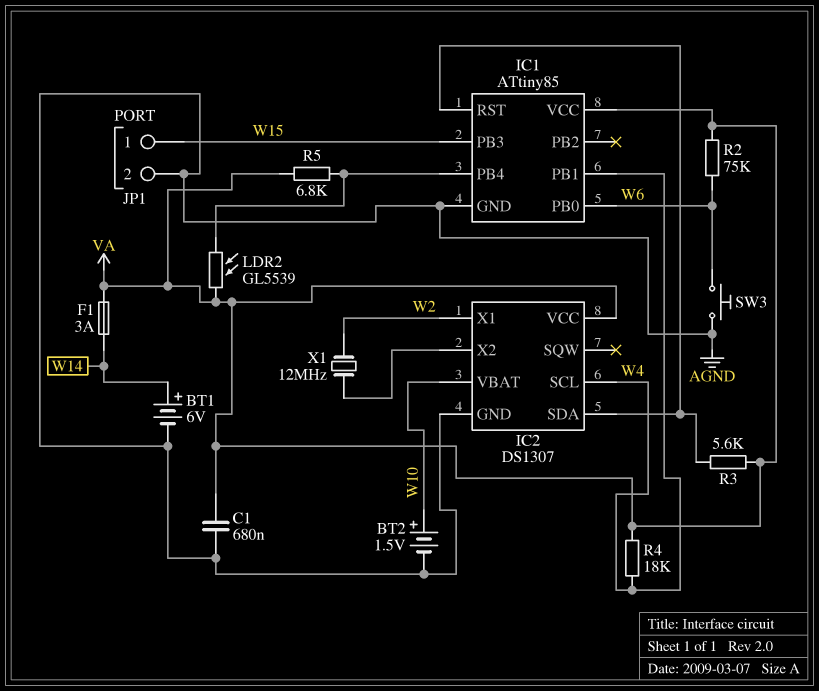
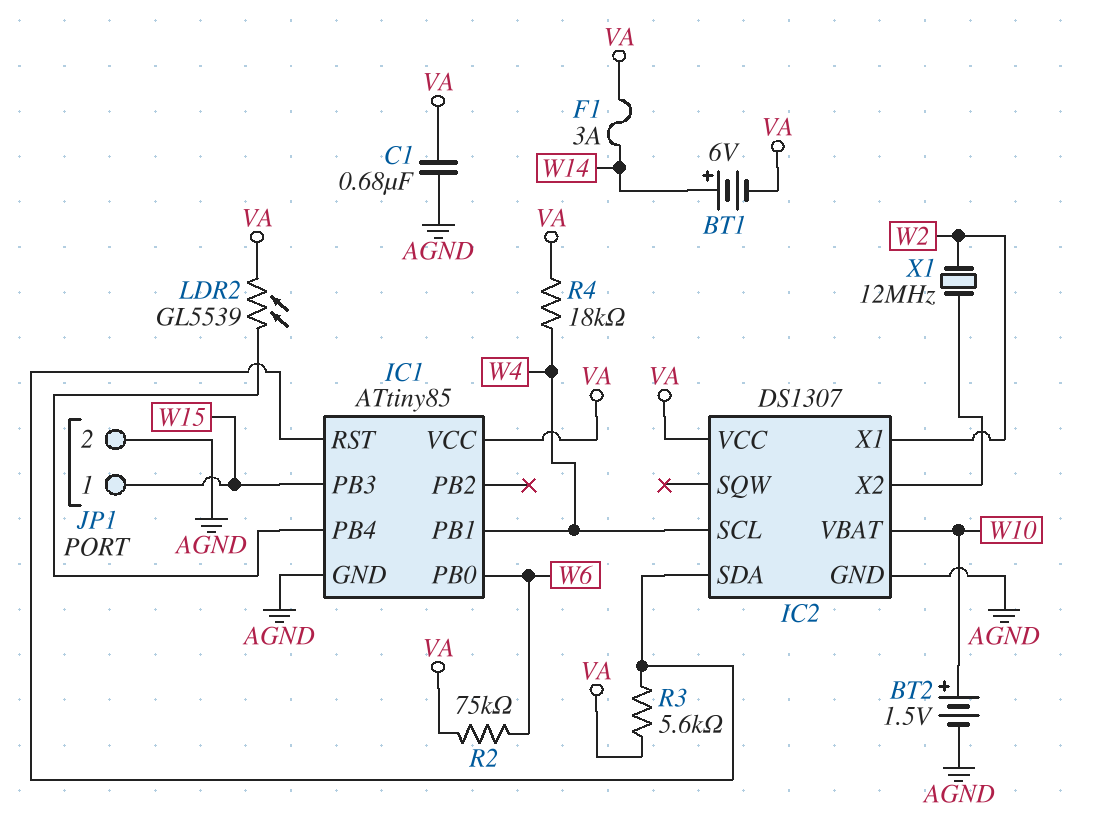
BT1: 6V (plus W14, minus AGND) -> 6V (plus W14, minus VA)
R5: 6.8k (IC1/PB4, VA) -> none
SW3: button (AGND, W6) -> none

